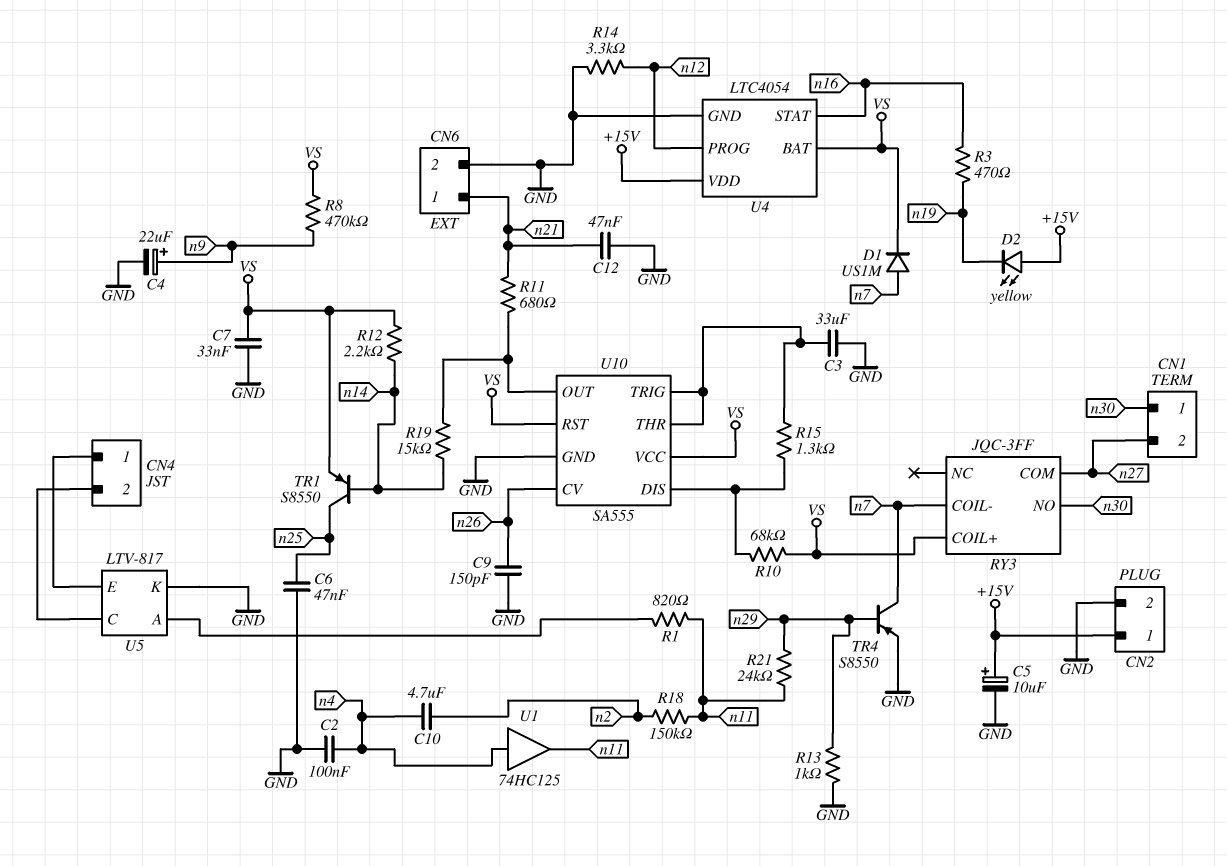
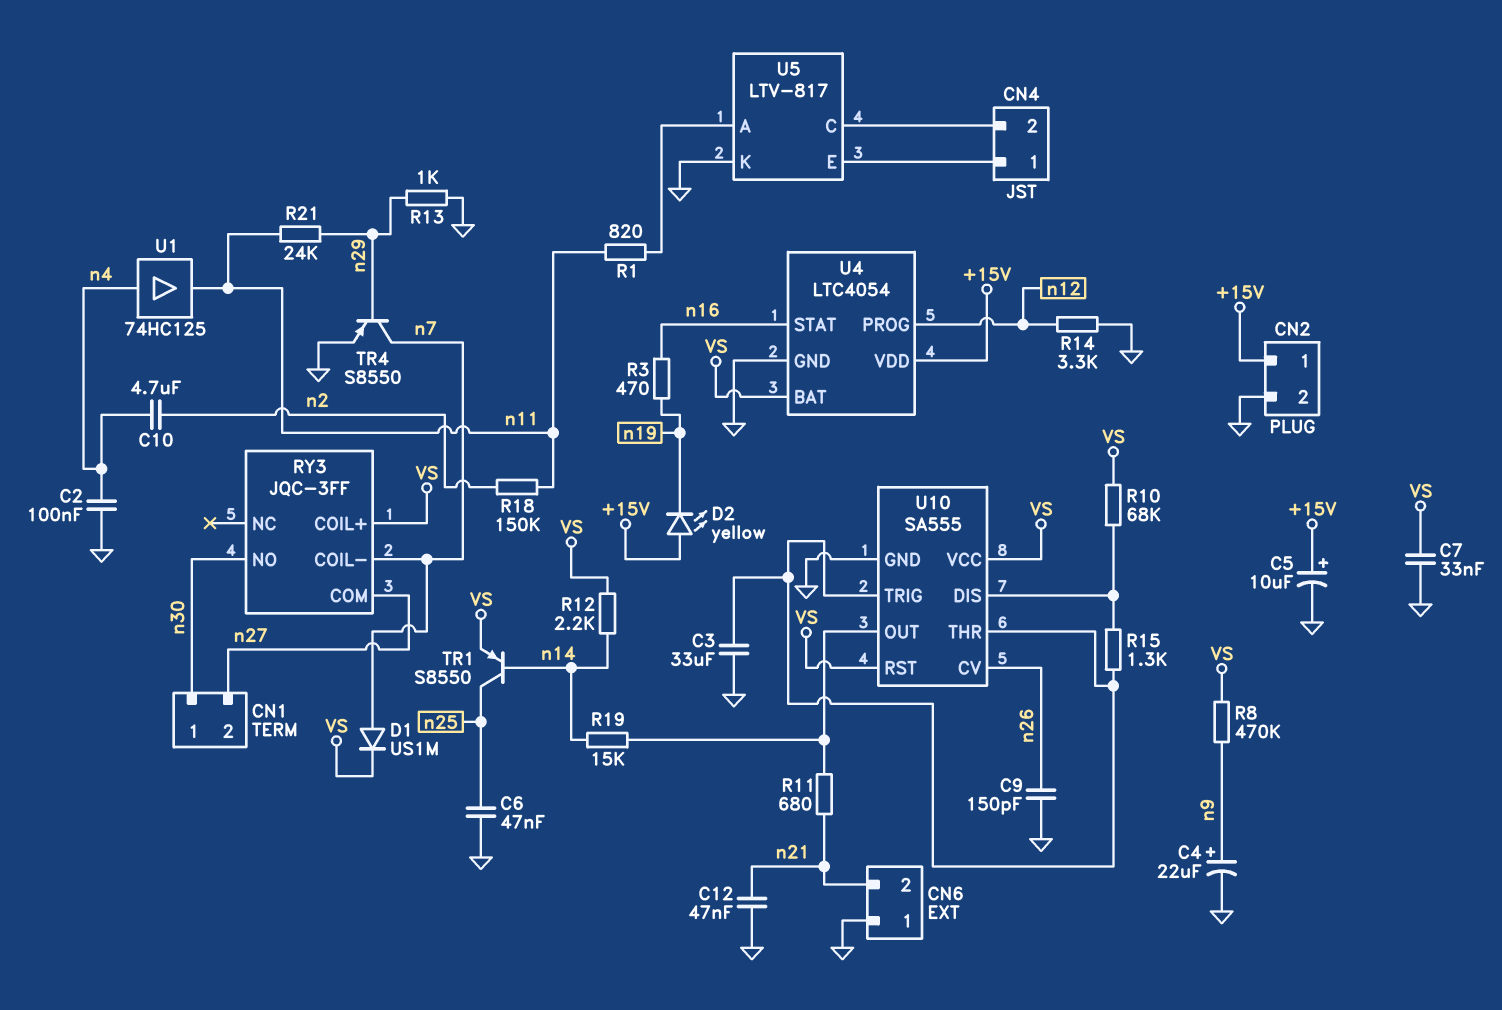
CN6 pin 1: n21 -> GND
CN6 pin 2: GND -> n21

